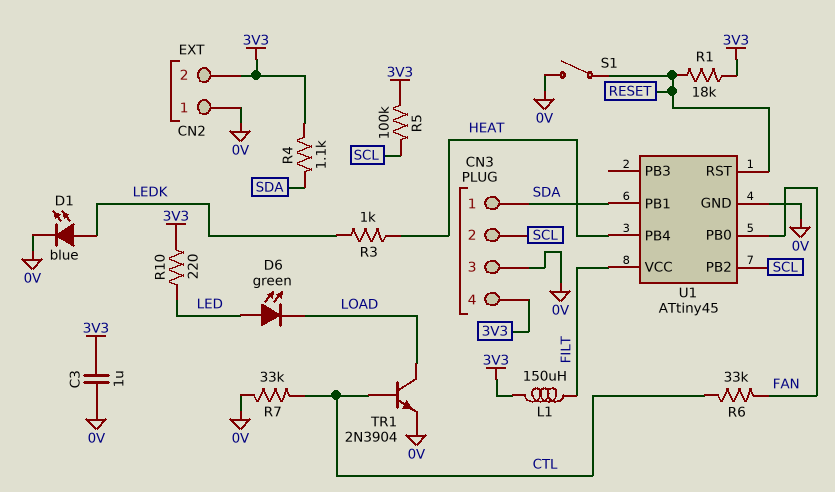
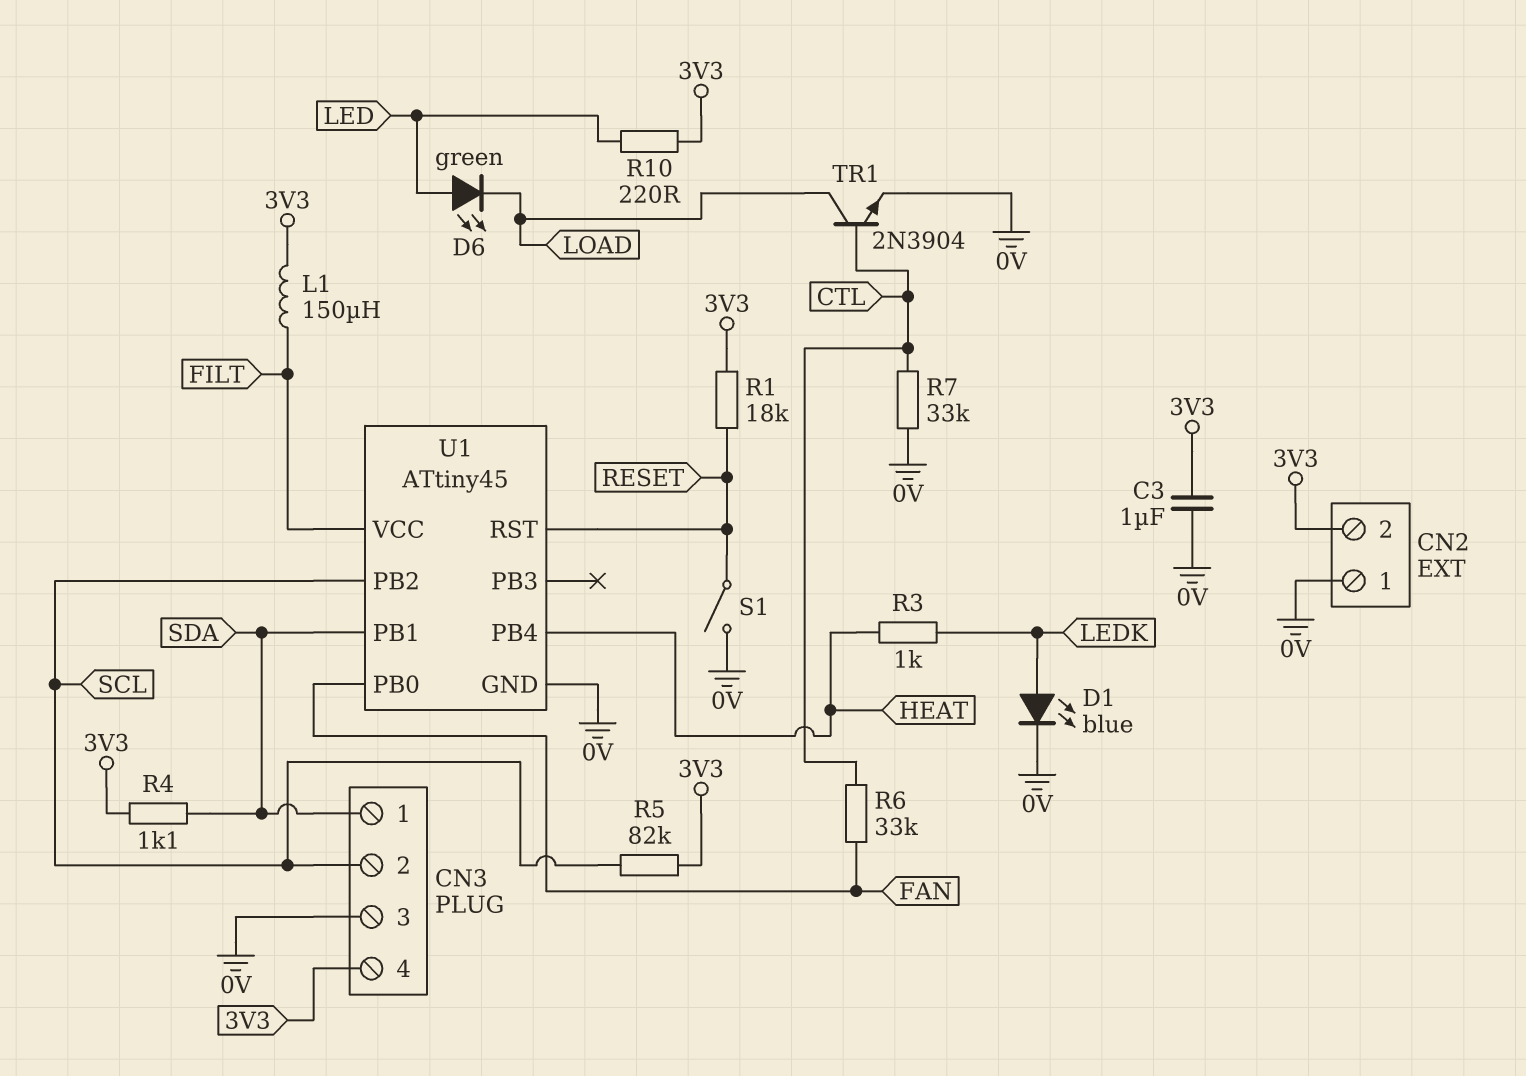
R5: 100k (3V3, SCL) -> 82k (3V3, SCL)

